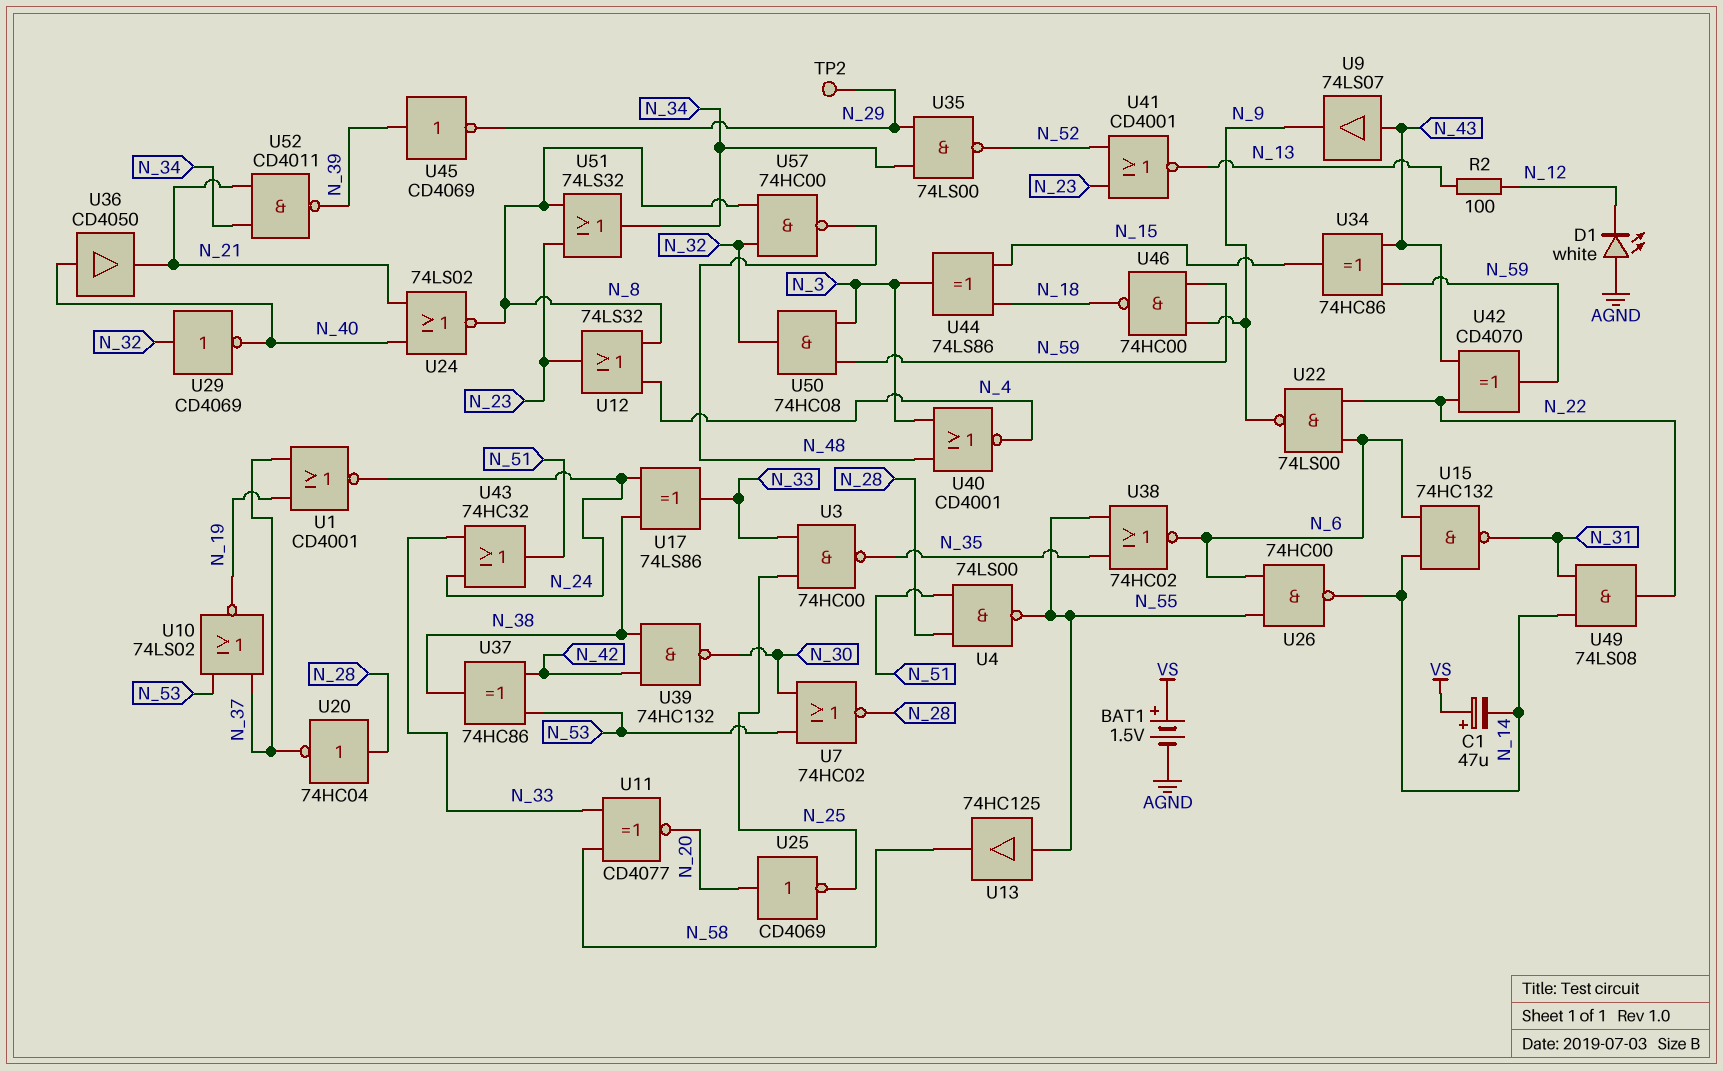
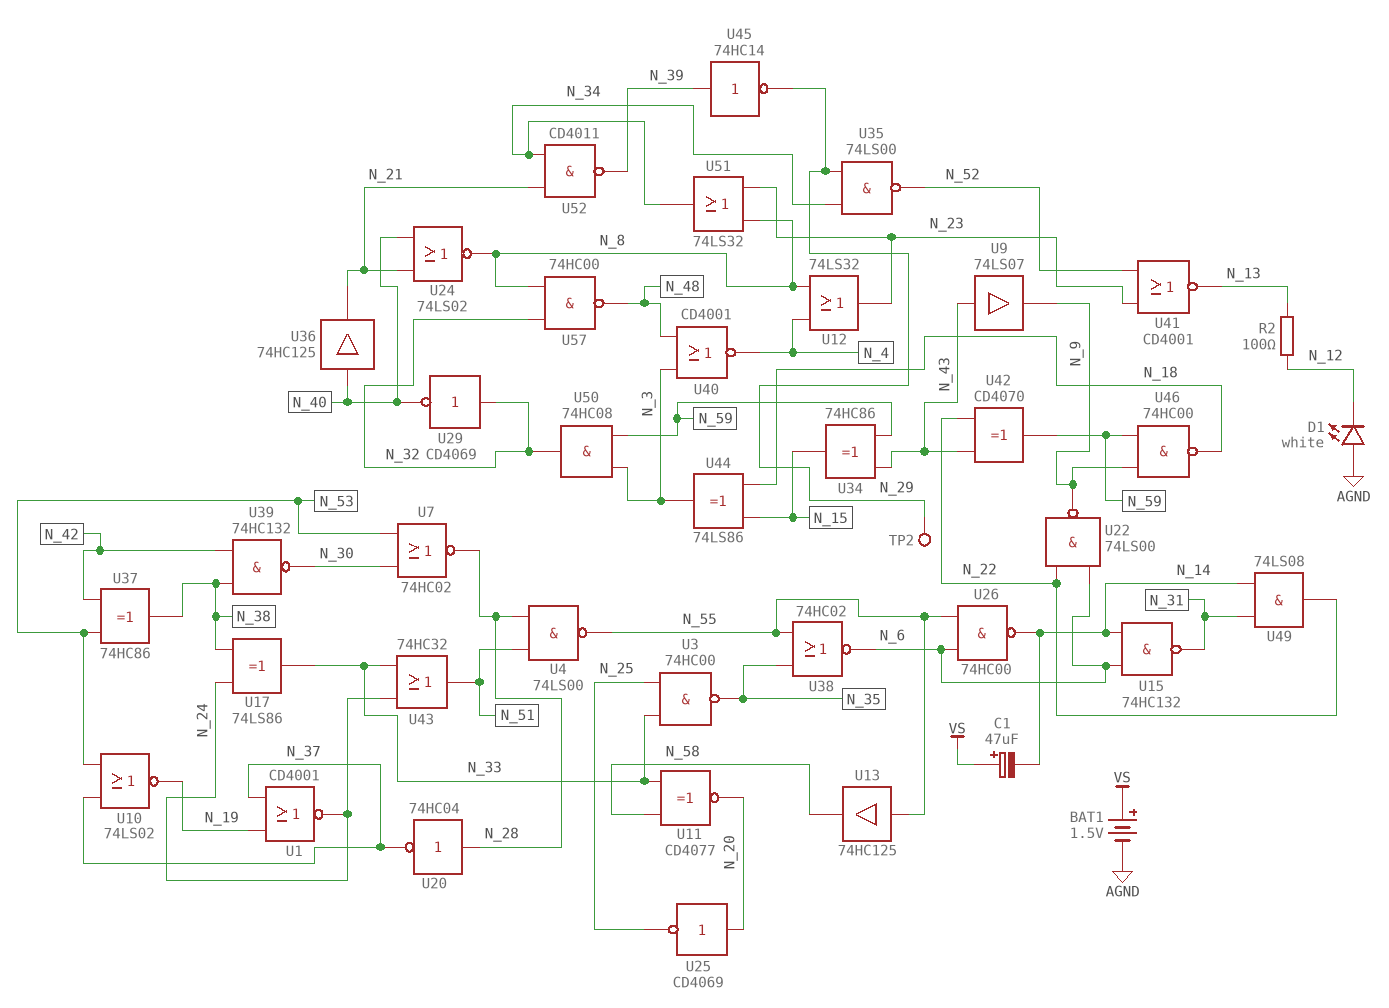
U36: buffer CD4050 (in N_40, out N_21) -> buffer 74HC125 (in N_40, out N_21)
U45: NOT CD4069 (in N_39, out N_29) -> NOT 74HC14 (in N_39, out N_29)

